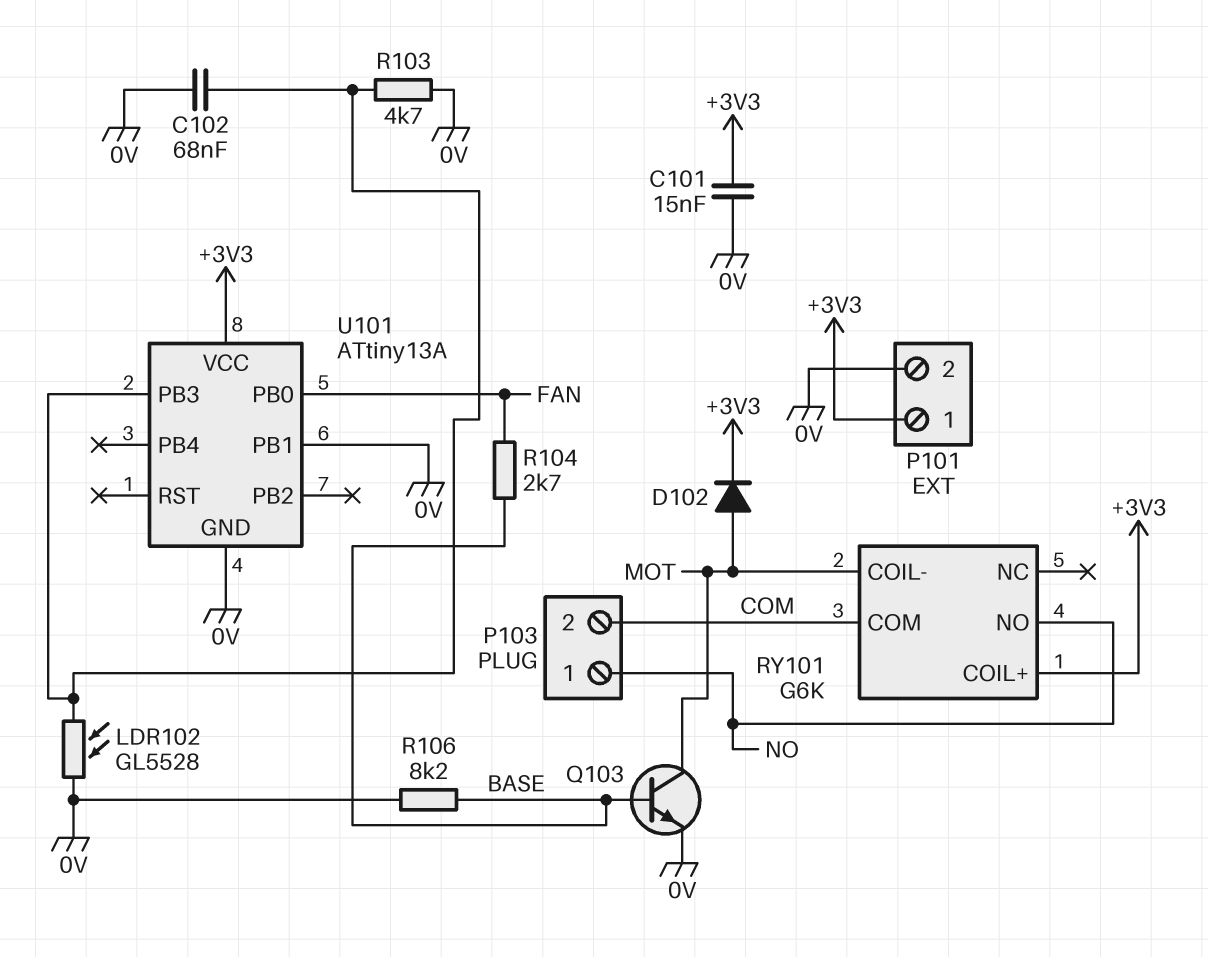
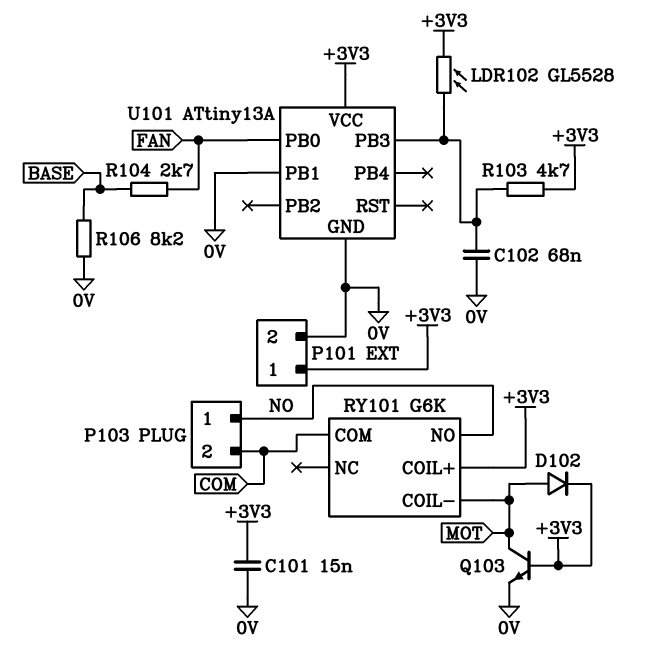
LDR102: GL5528 (0V, U101/PB3) -> GL5528 (+3V3, U101/PB3)
Q103: NPN (B BASE, C MOT, E 0V) -> NPN (B +3V3, C MOT, E 0V)
R103: 4.7k (0V, U101/PB3) -> 4.7k (+3V3, U101/PB3)

